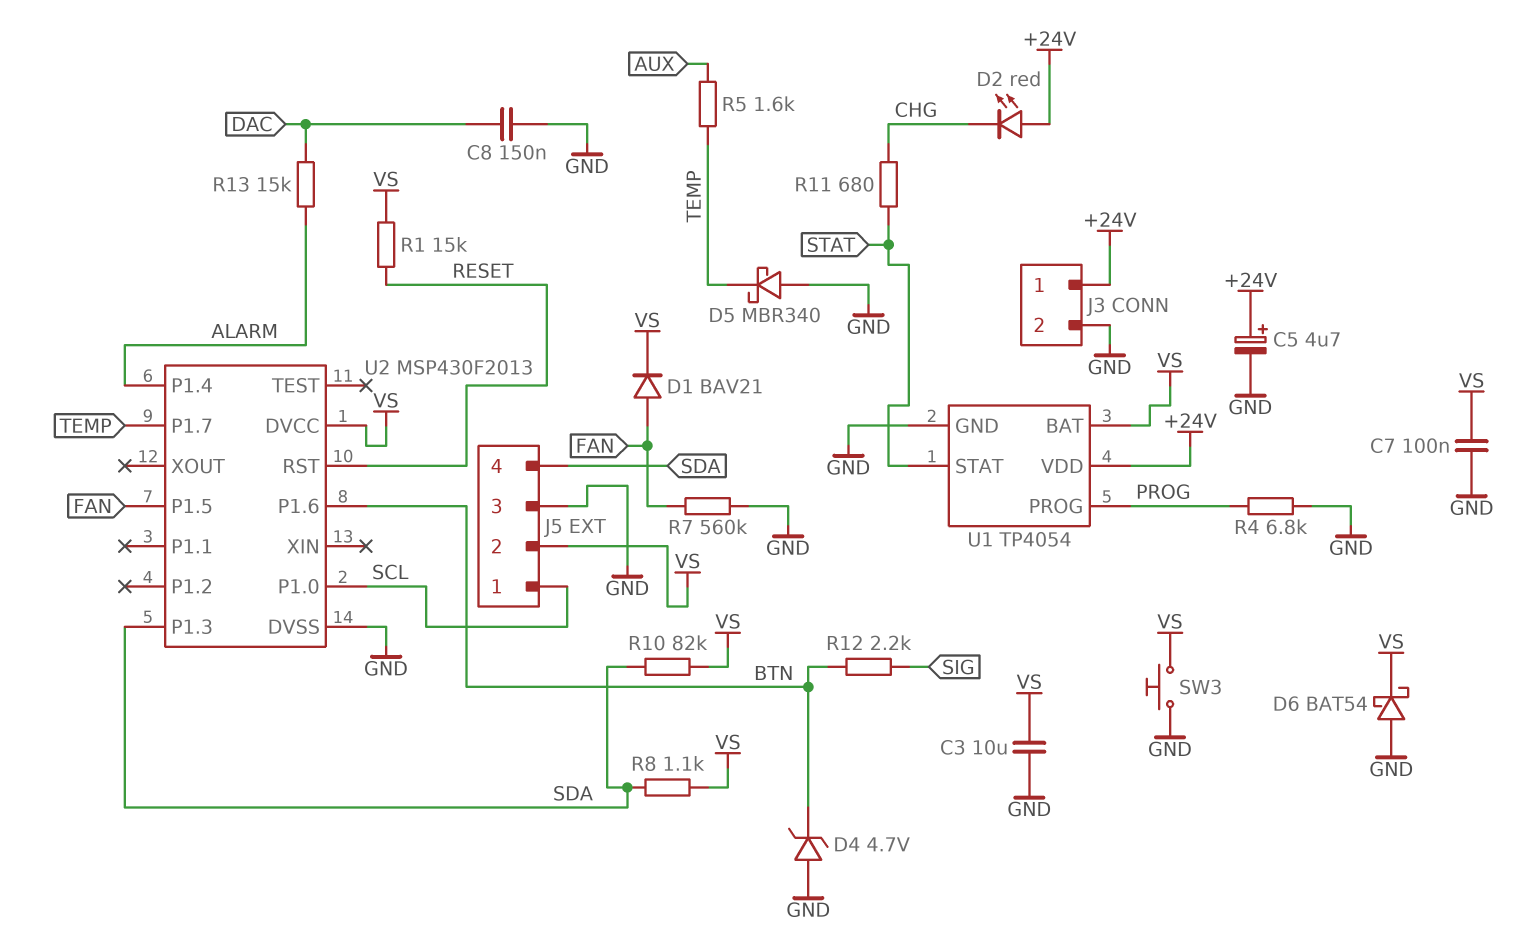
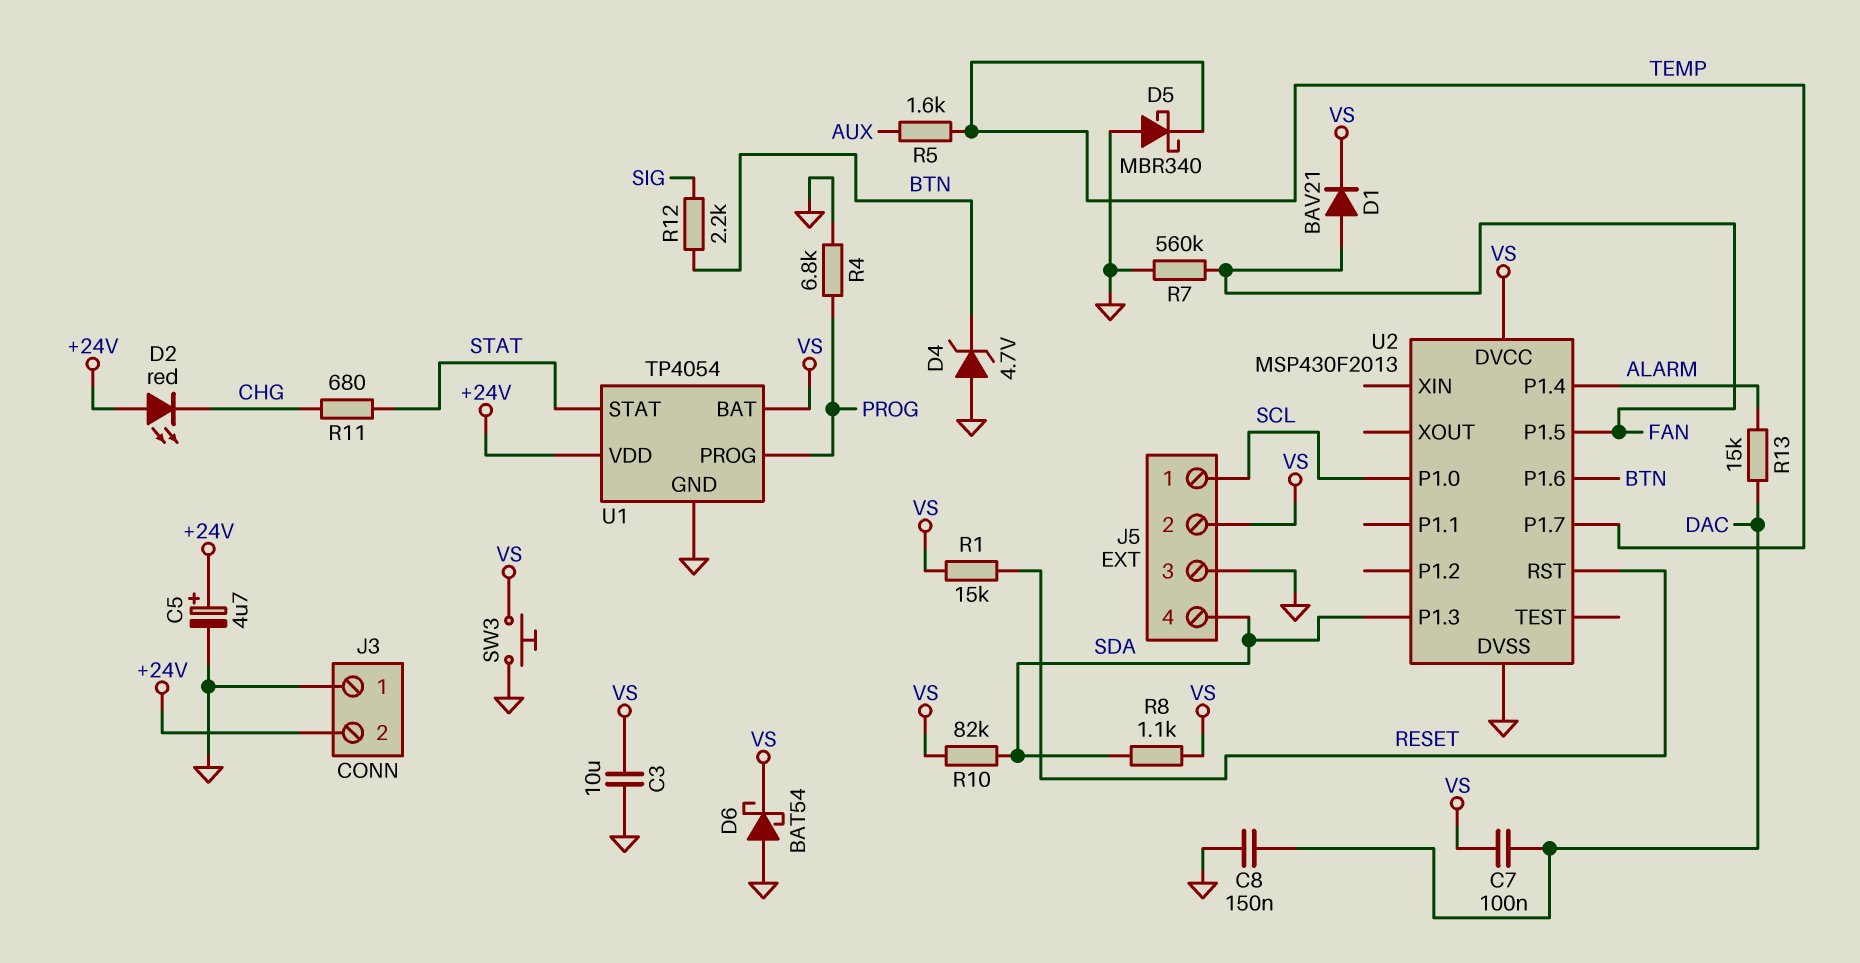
C7: 100nF (GND, VS) -> 100nF (DAC, VS)
J3 pin 1: +24V -> GND
J3 pin 2: GND -> +24V

